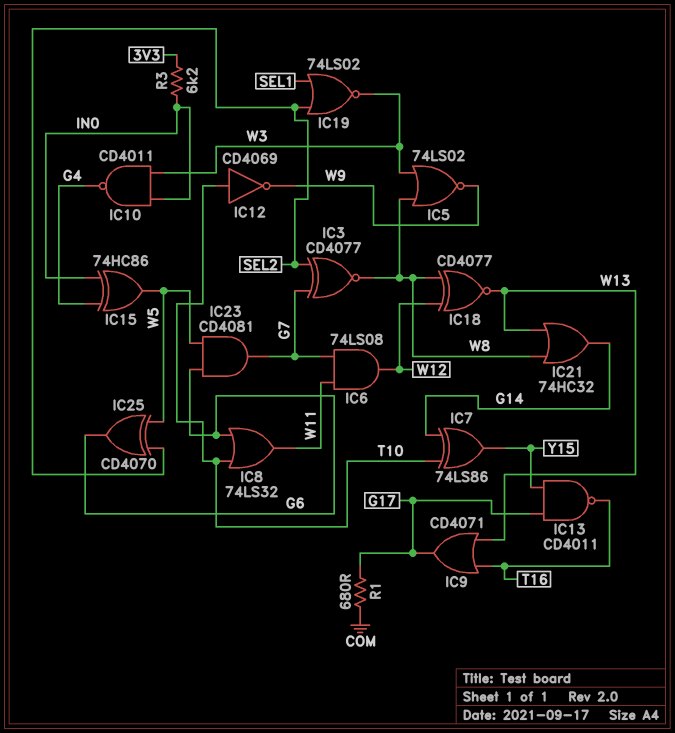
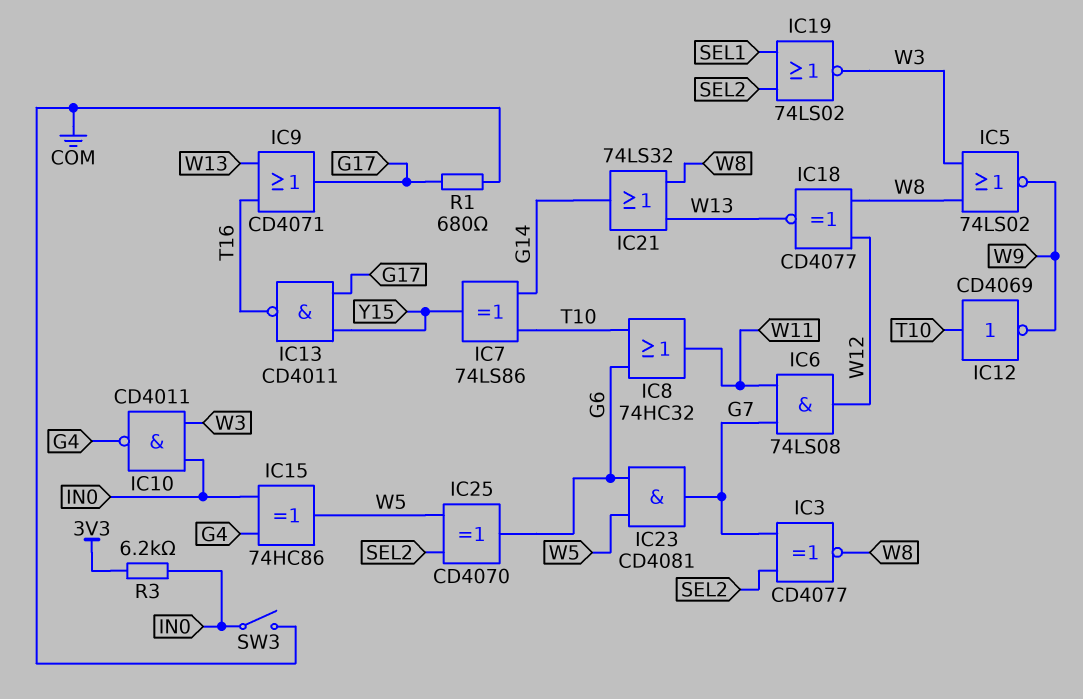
IC8: OR 74LS32 (in G6, in T10, out W11) -> OR 74HC32 (in G6, in T10, out W11)
IC21: OR 74HC32 (in W8, in W13, out G14) -> OR 74LS32 (in W8, in W13, out G14)
SW3: none -> switch (COM, IN0)

